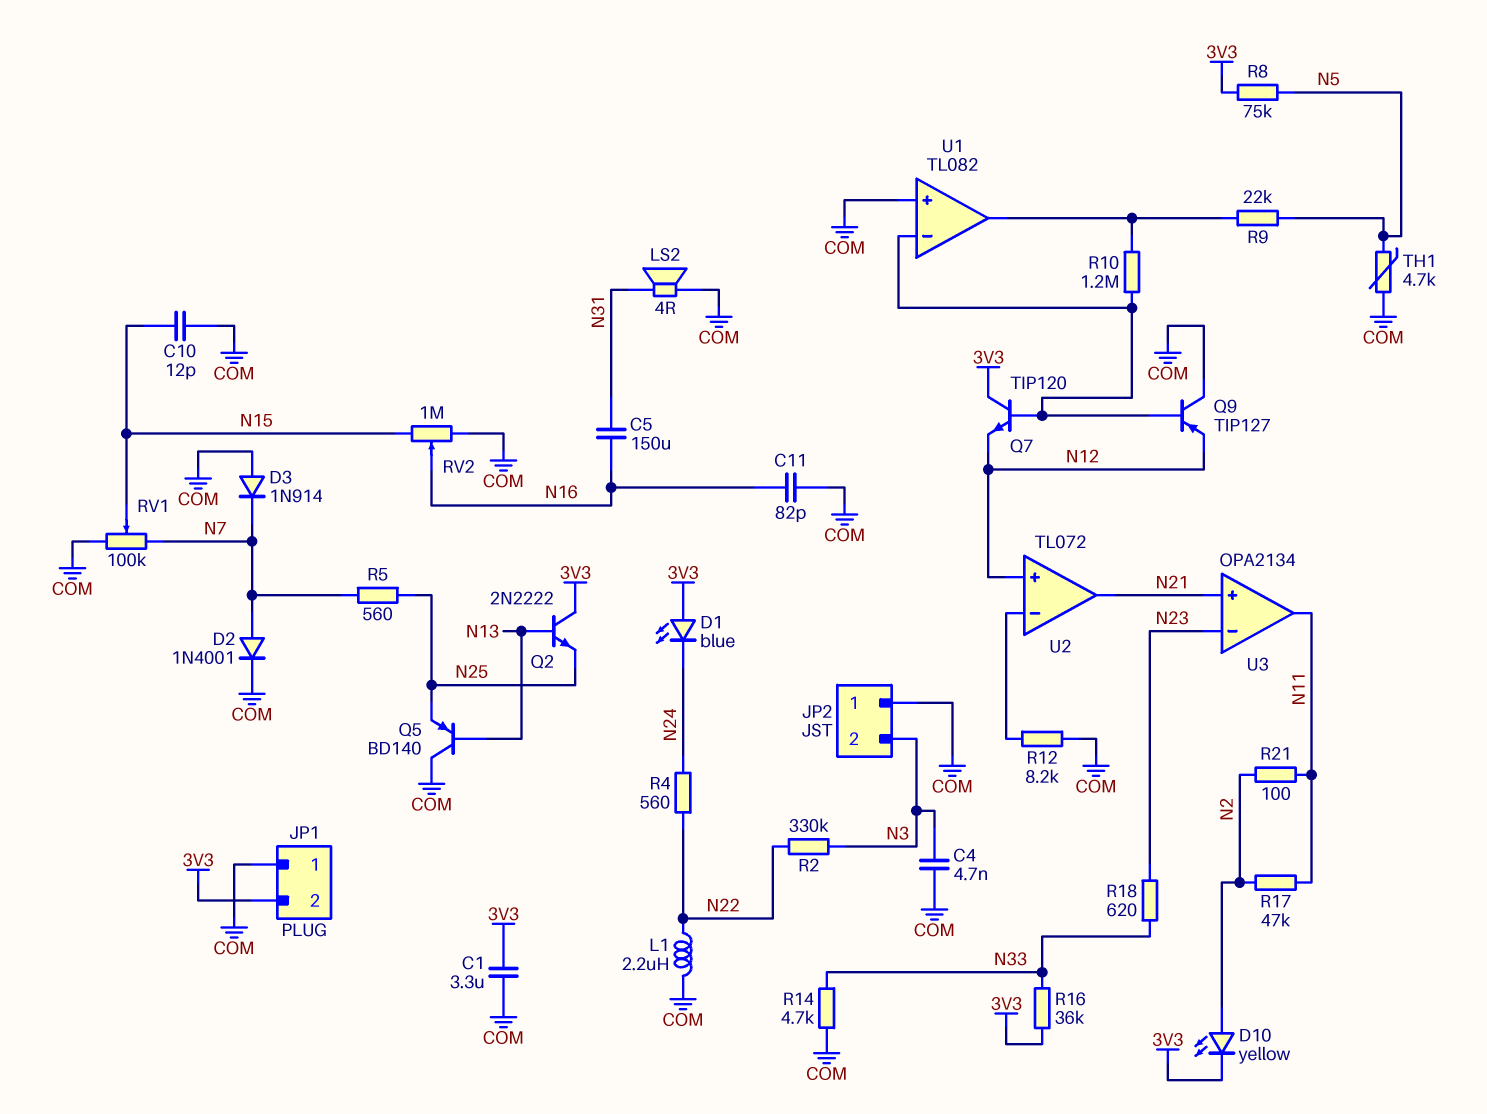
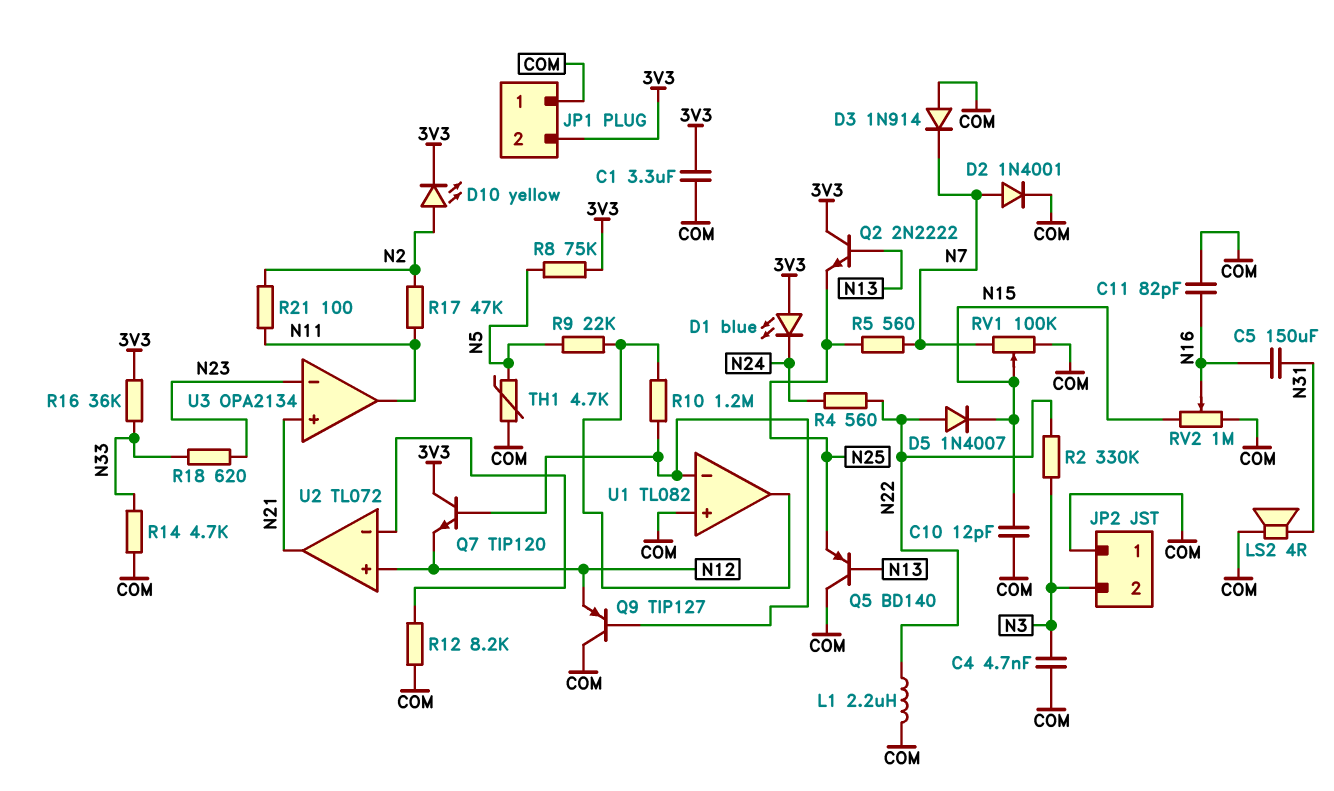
D5: none -> diode 1N4007 (A N22, K N15)

